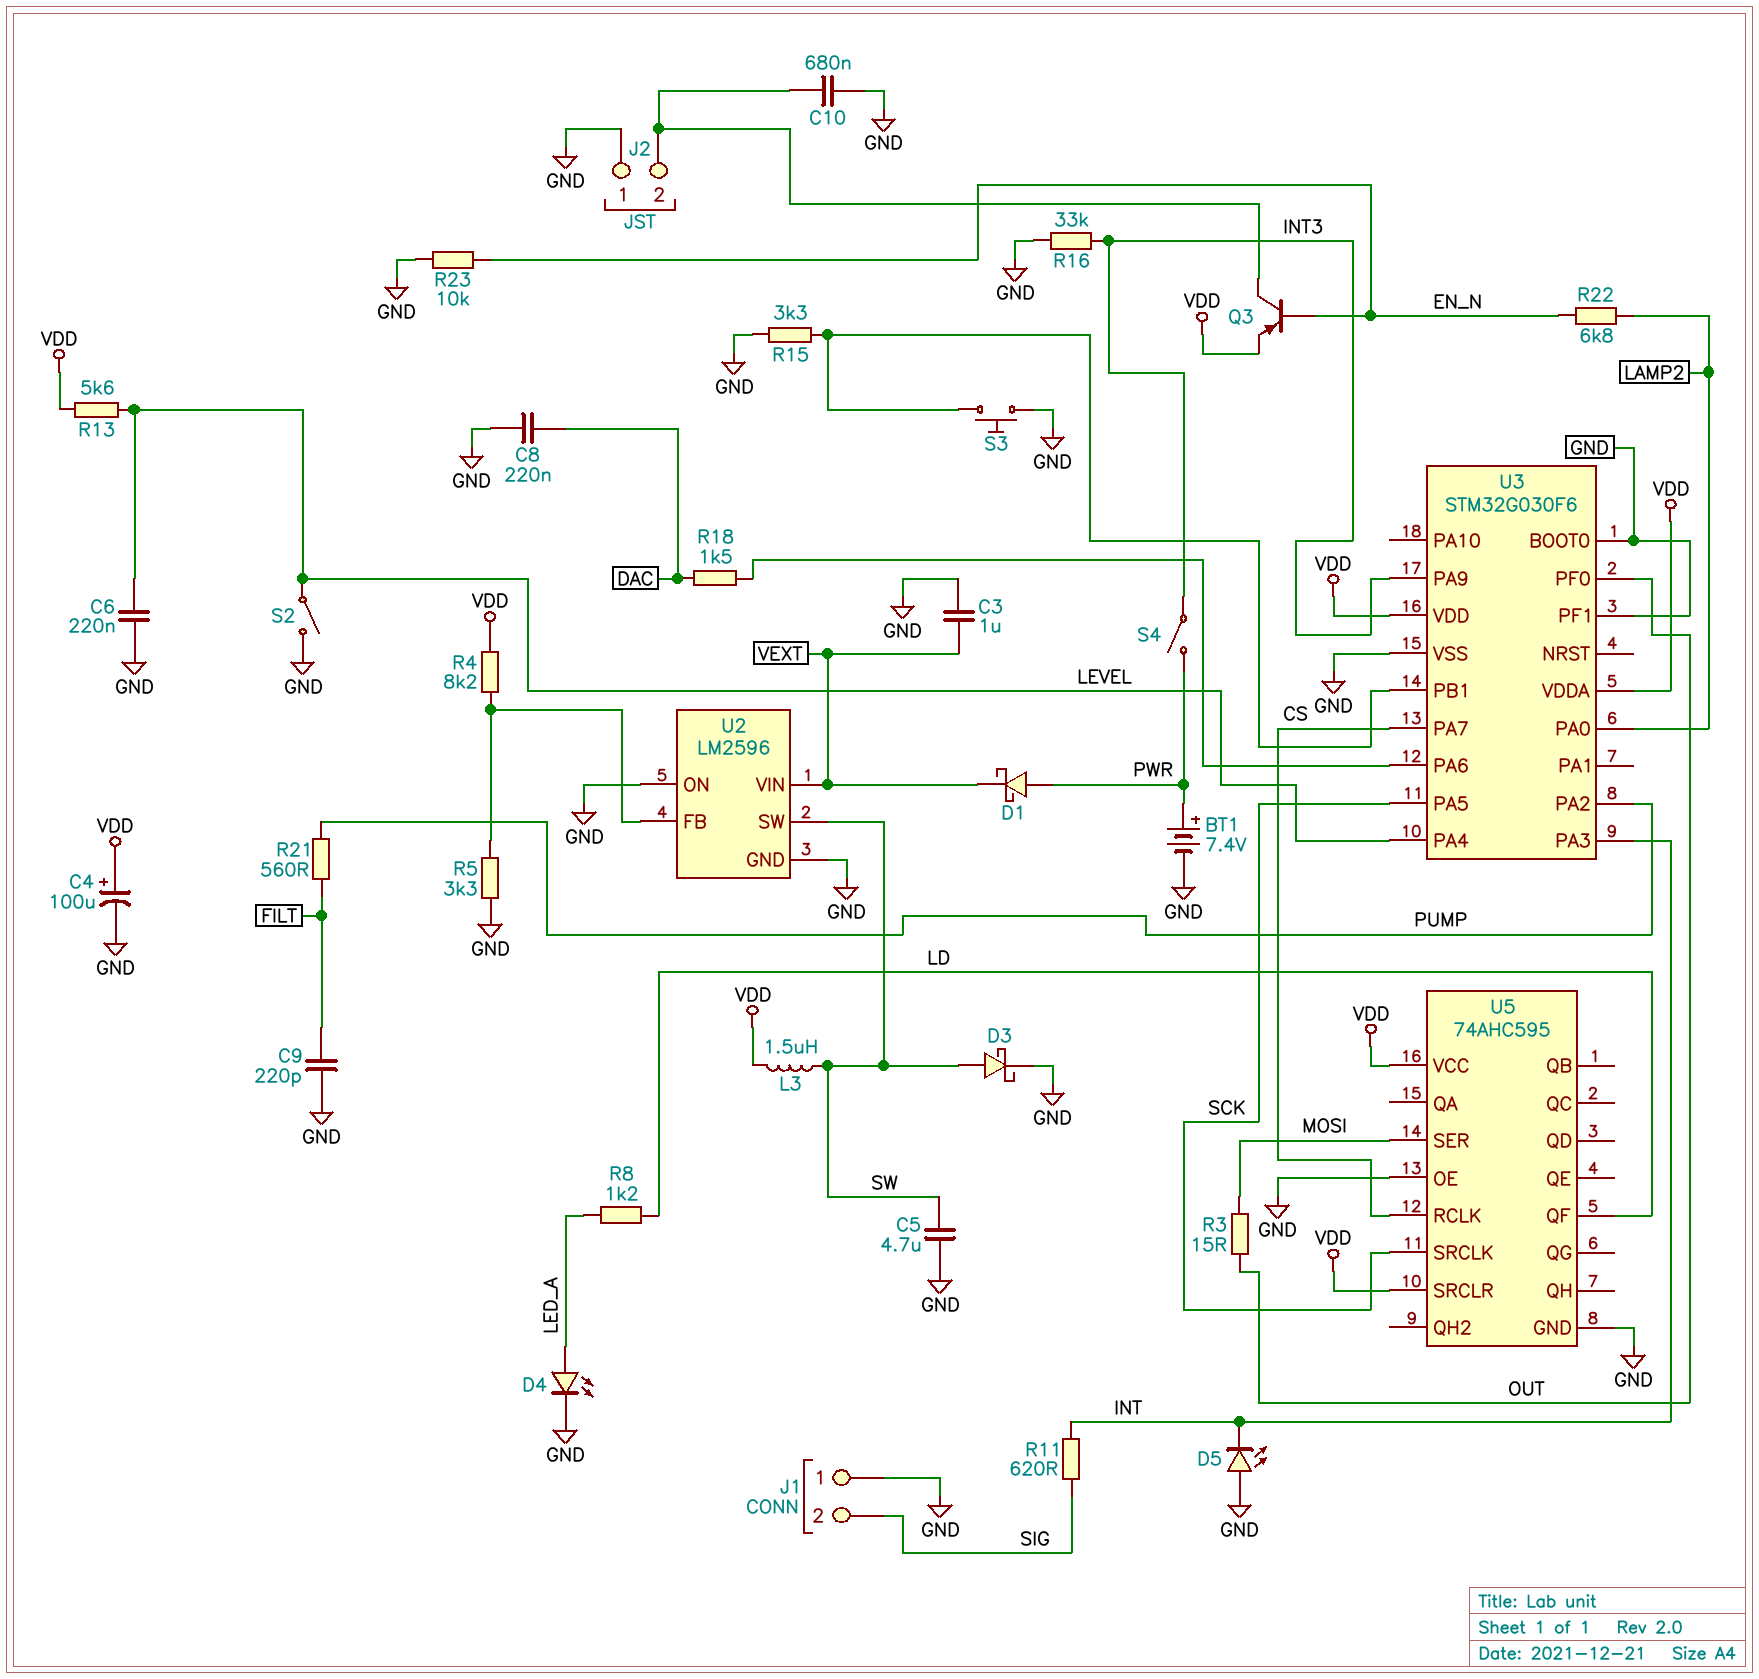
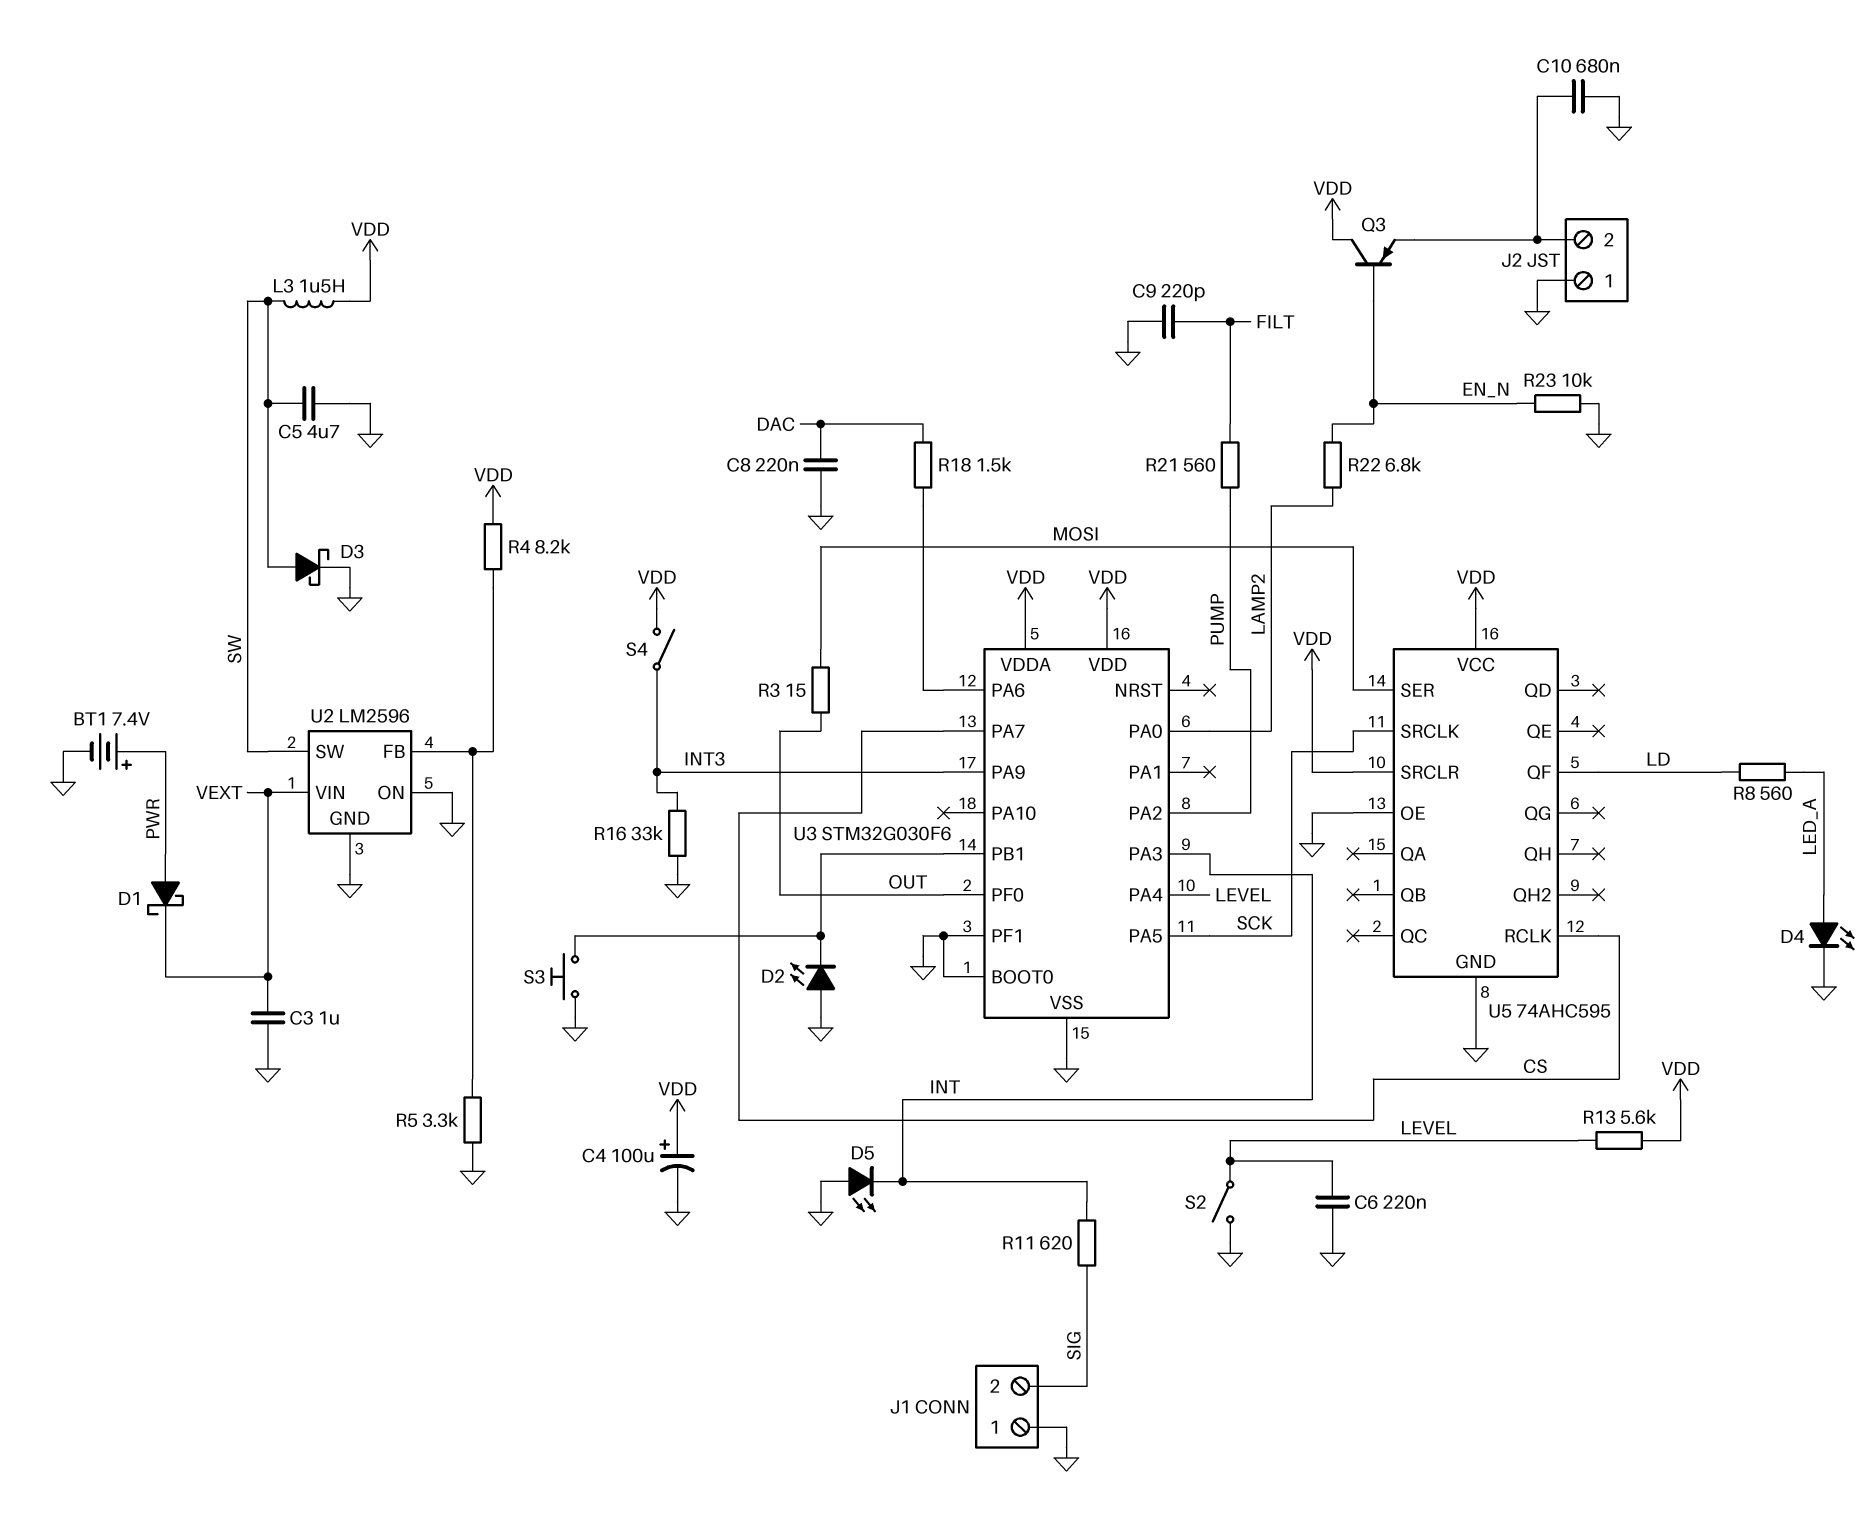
D2: none -> LED (A GND, K U3/PB1)
Q3: PNP (B EN_N, C J2/2, E VDD) -> PNP (B EN_N, C VDD, E J2/2)
R8: 1.2k (LD, LED_A) -> 560 (LD, LED_A)
R15: 3.3k (GND, U3/PB1) -> none
S4: switch (INT3, PWR) -> switch (INT3, VDD)

